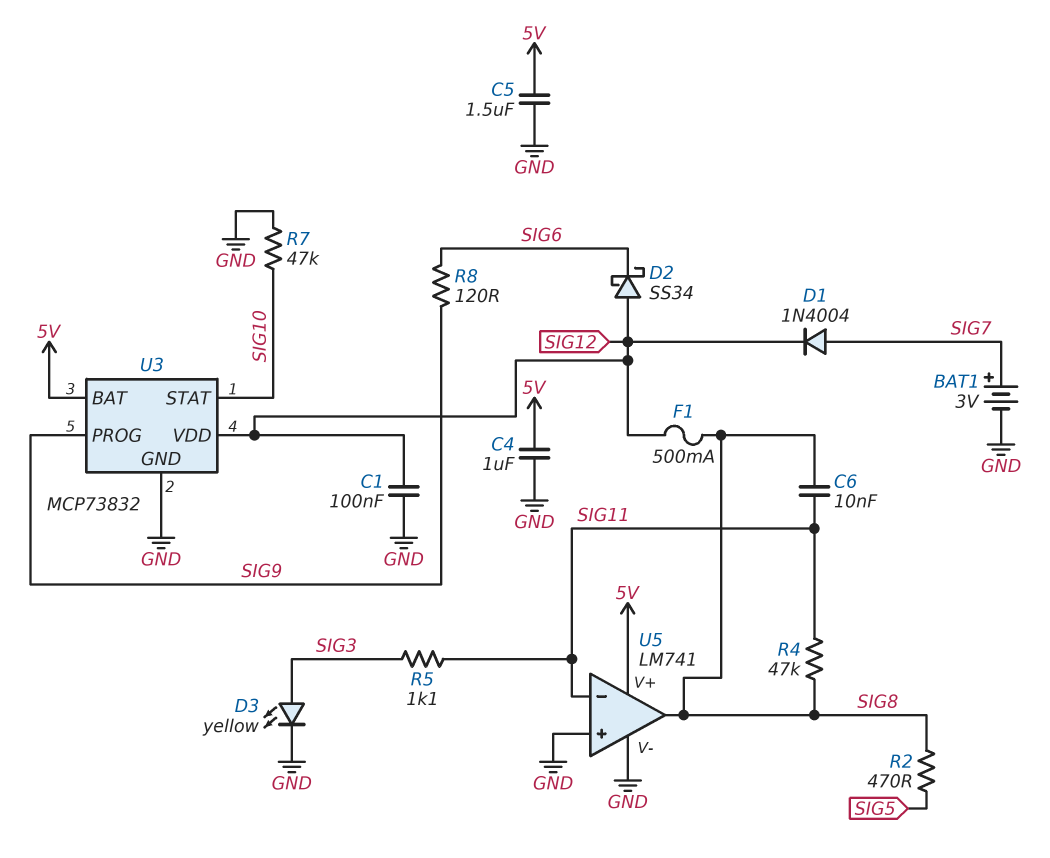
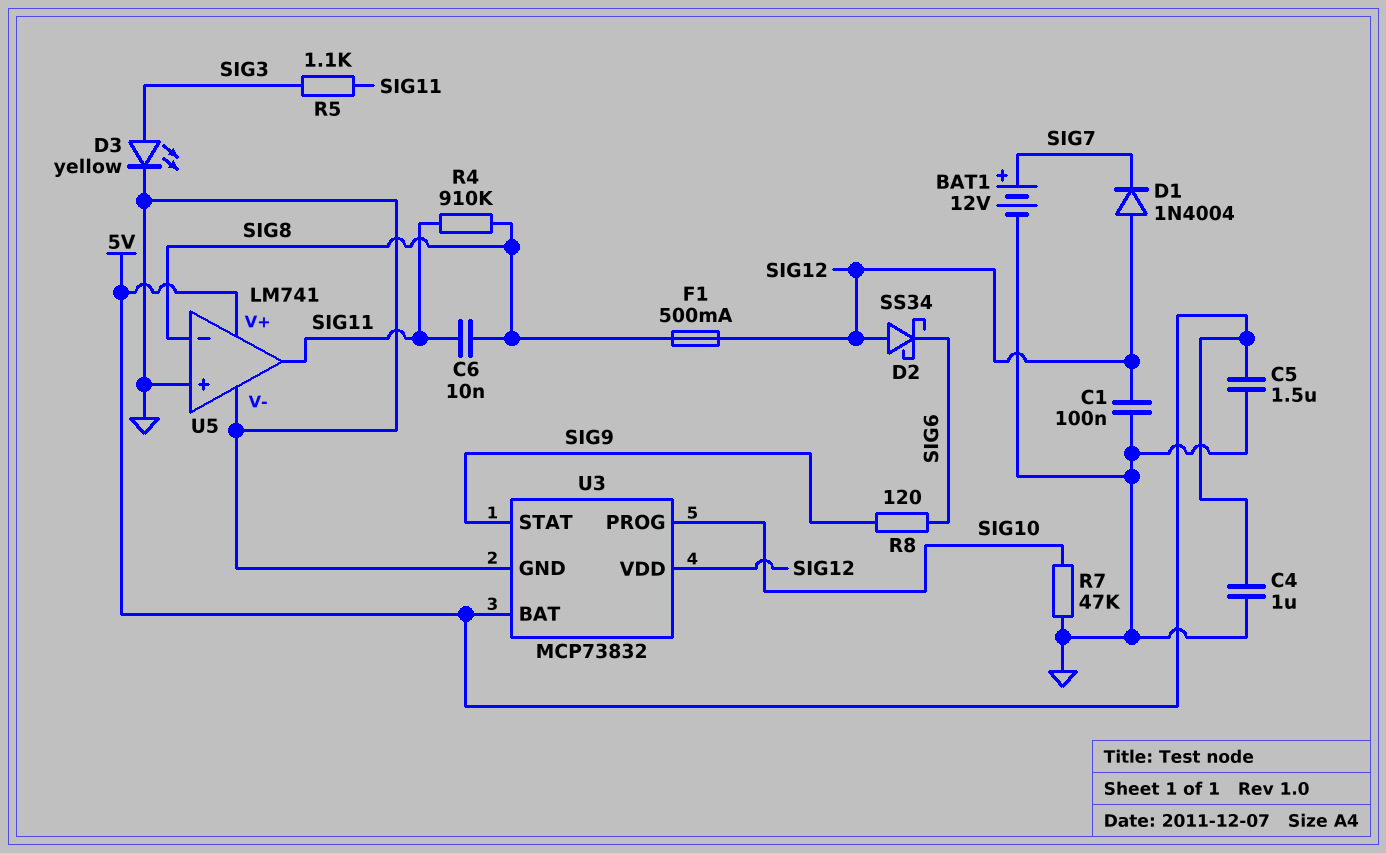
BAT1: 3V (plus SIG7, minus GND) -> 12V (plus SIG7, minus GND)
D1: diode 1N4004 (A SIG7, K SIG12) -> diode 1N4004 (A SIG12, K SIG7)
R2: 470 (SIG5, SIG8) -> none
R4: 47k (SIG8, SIG11) -> 910k (SIG8, SIG11)
U3 pin PROG: SIG9 -> SIG10
U3 pin STAT: SIG10 -> SIG9
U5 pin in-: SIG11 -> SIG8
U5 pin out: SIG8 -> SIG11

